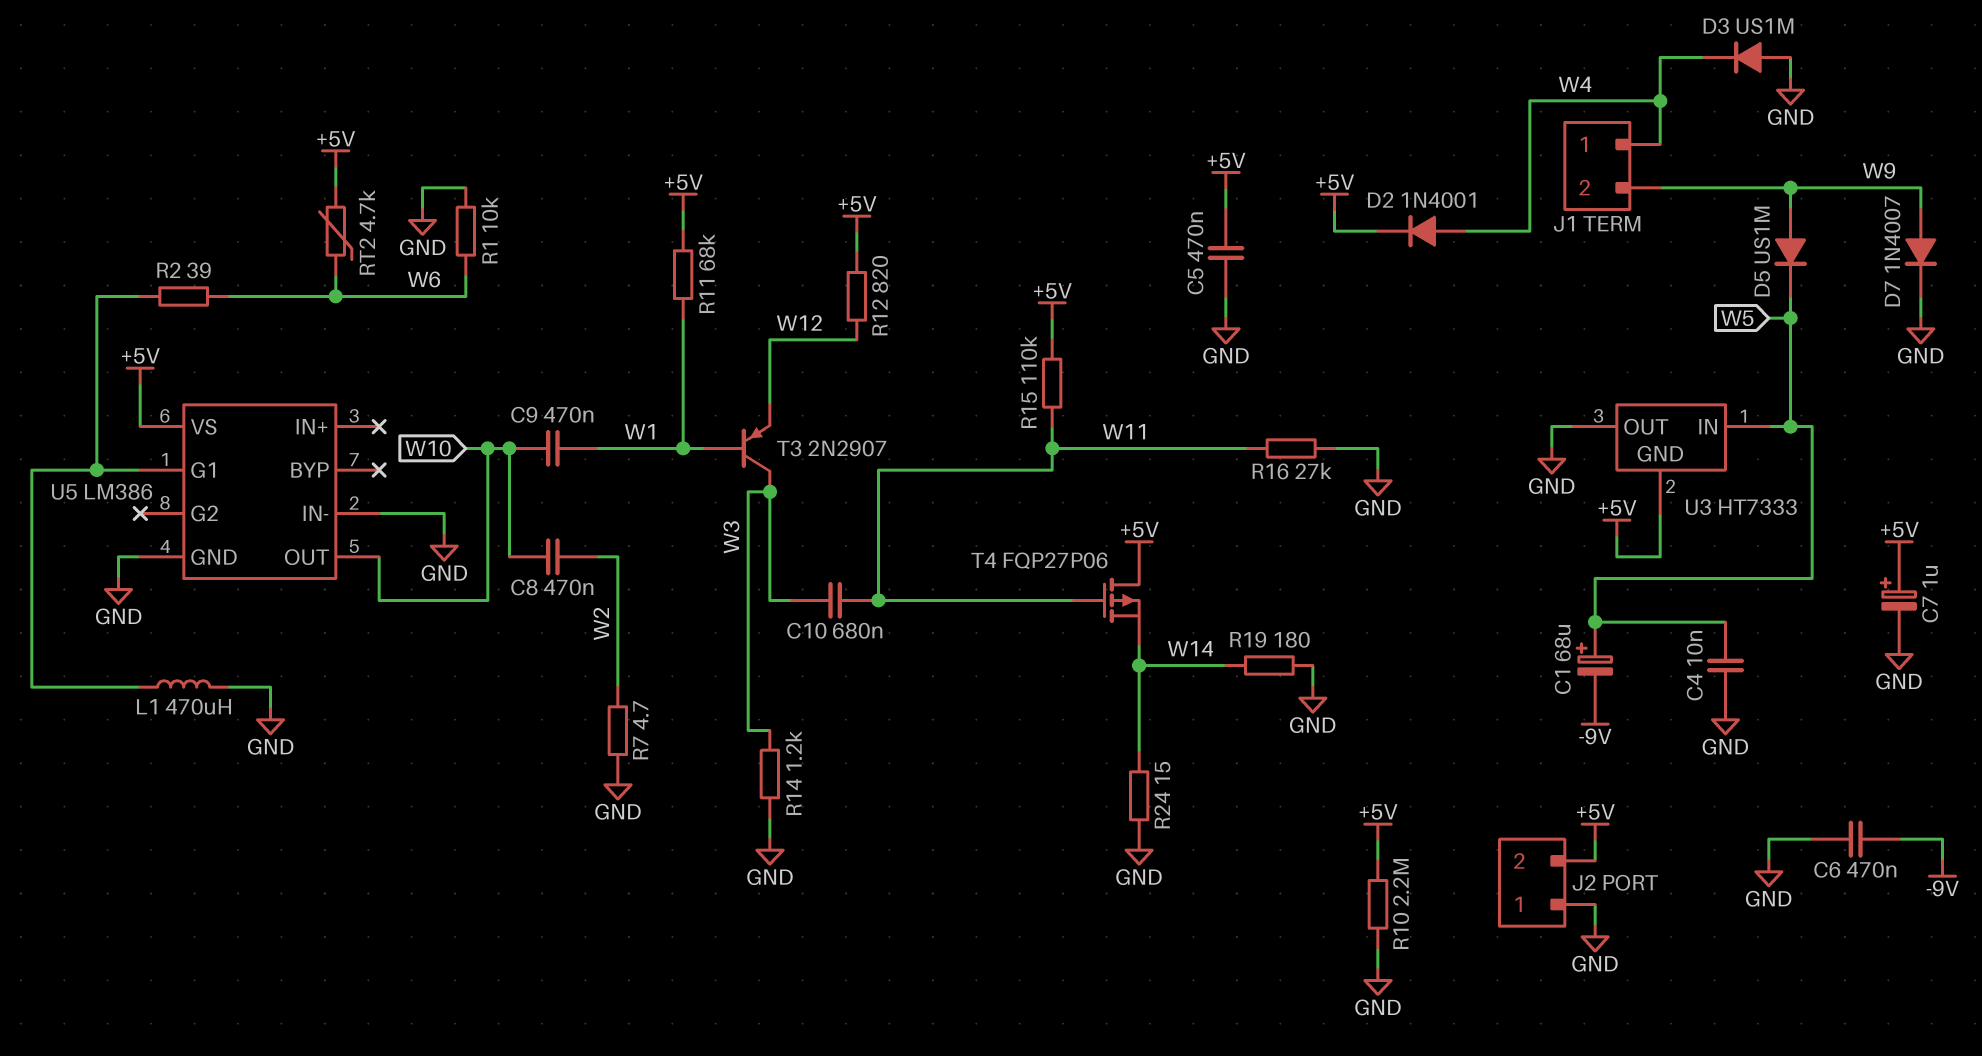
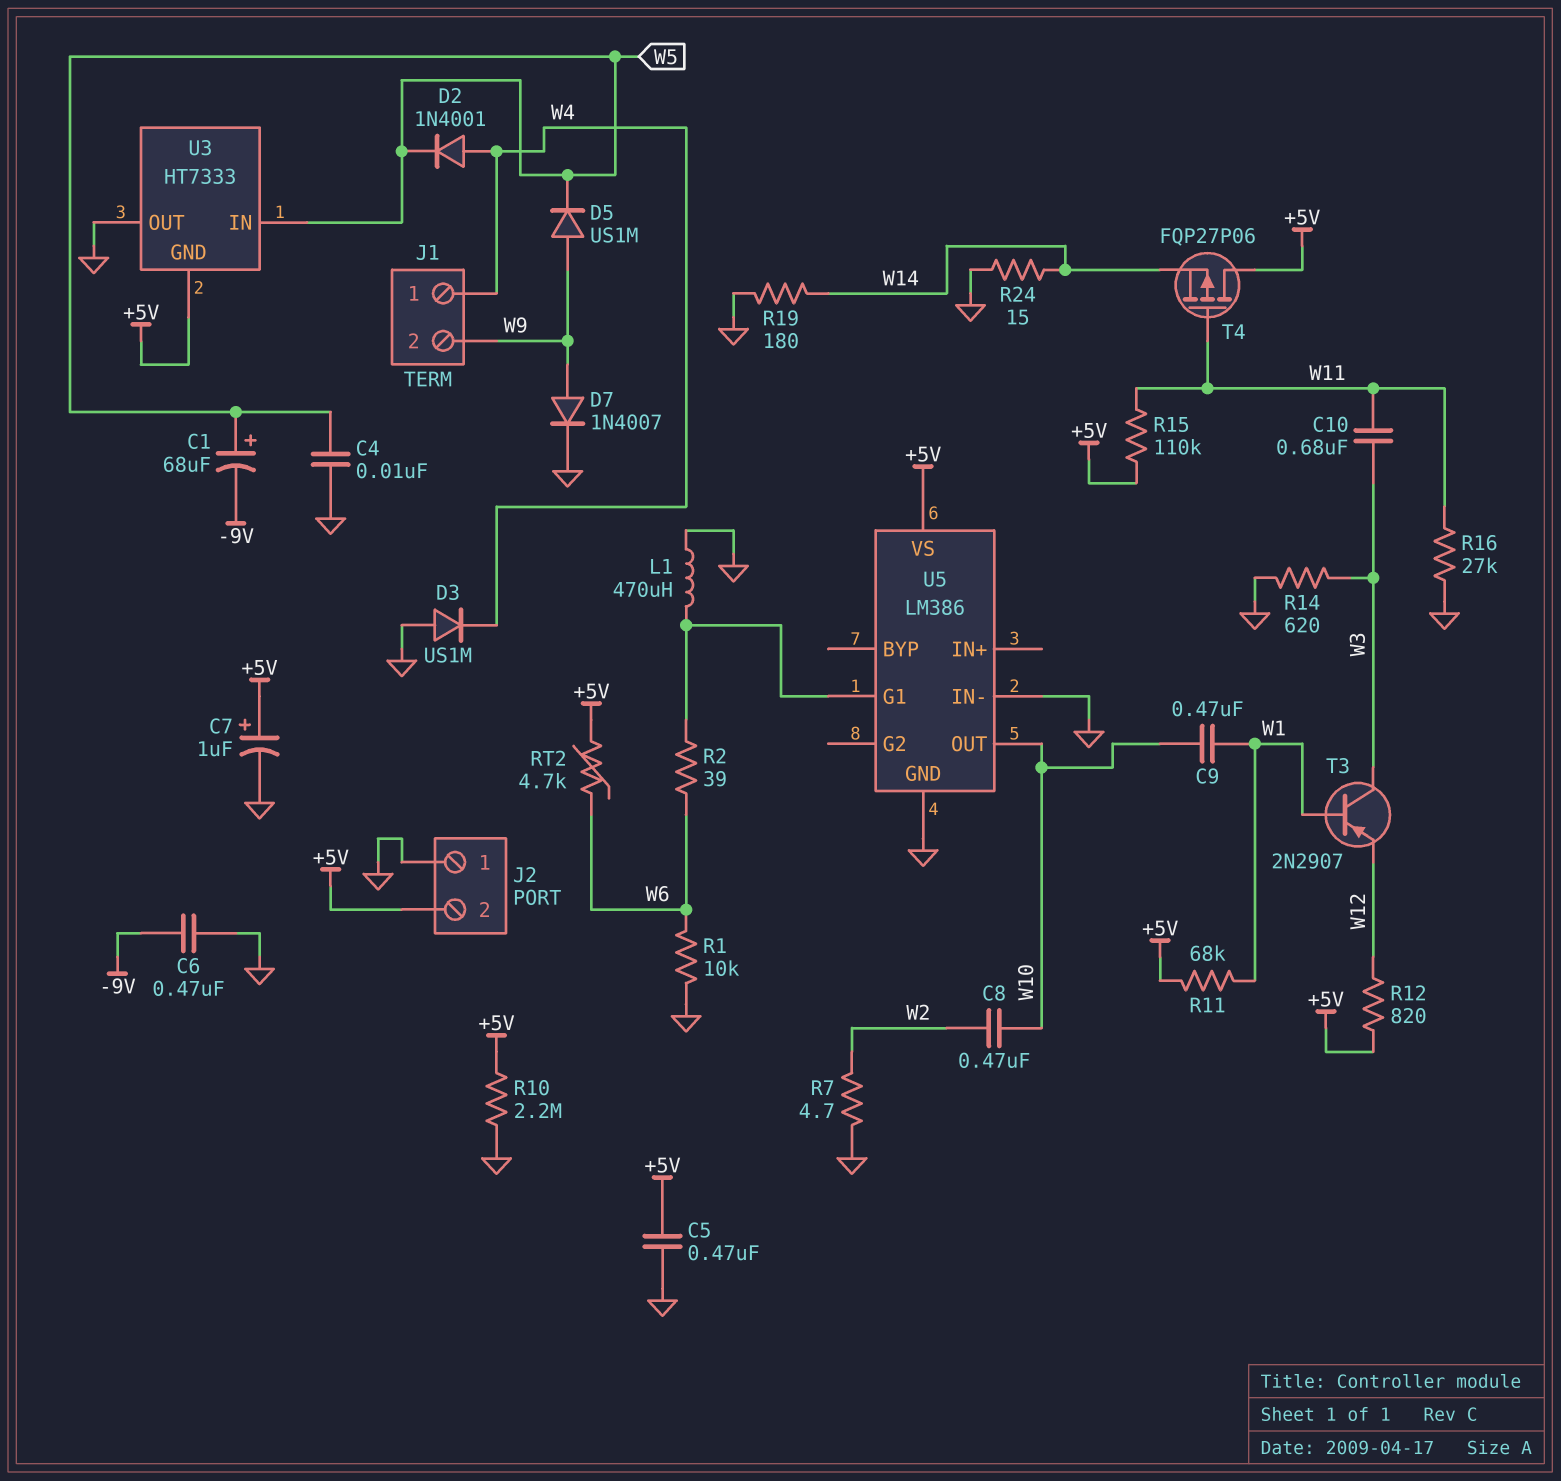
D2: diode 1N4001 (A W4, K +5V) -> diode 1N4001 (A W4, K W5)
R14: 1.2k (GND, W3) -> 620 (GND, W3)

